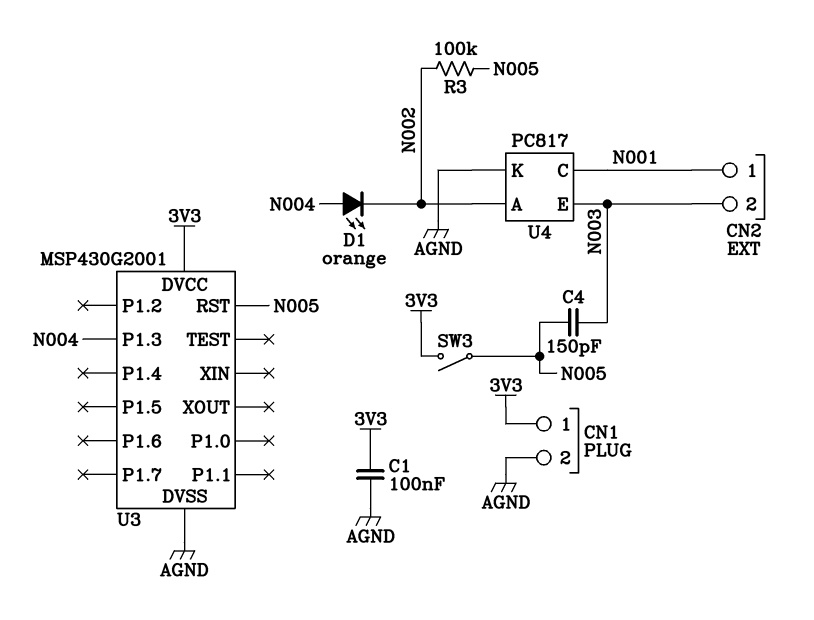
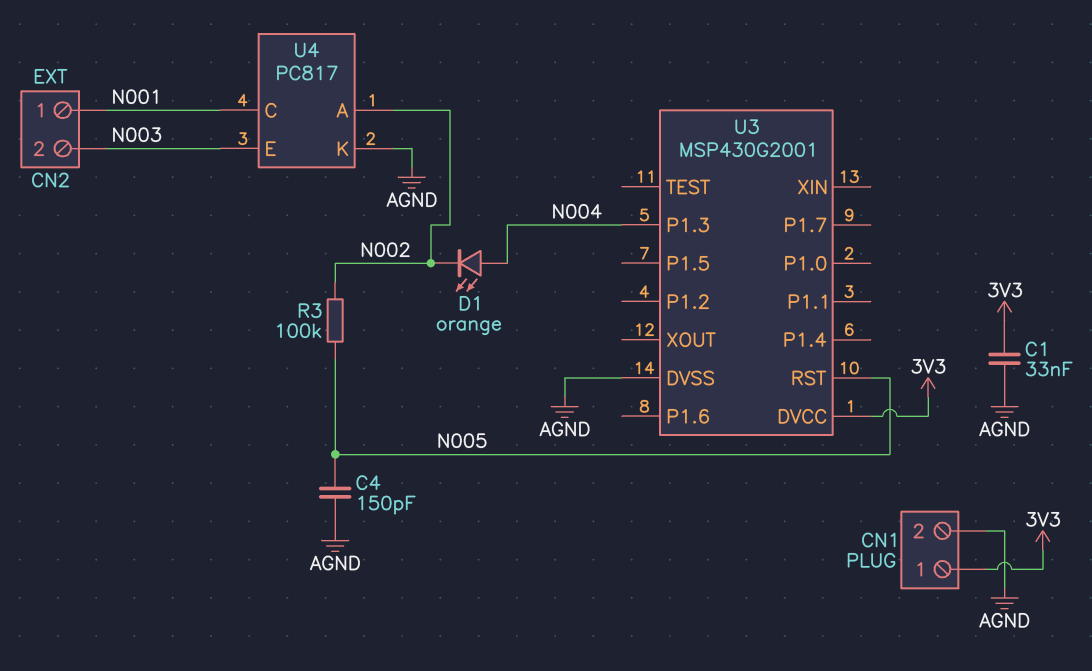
C1: 100nF (3V3, AGND) -> 33nF (3V3, AGND)
C4: 150pF (N003, N005) -> 150pF (AGND, N005)
SW3: switch (3V3, N005) -> none

